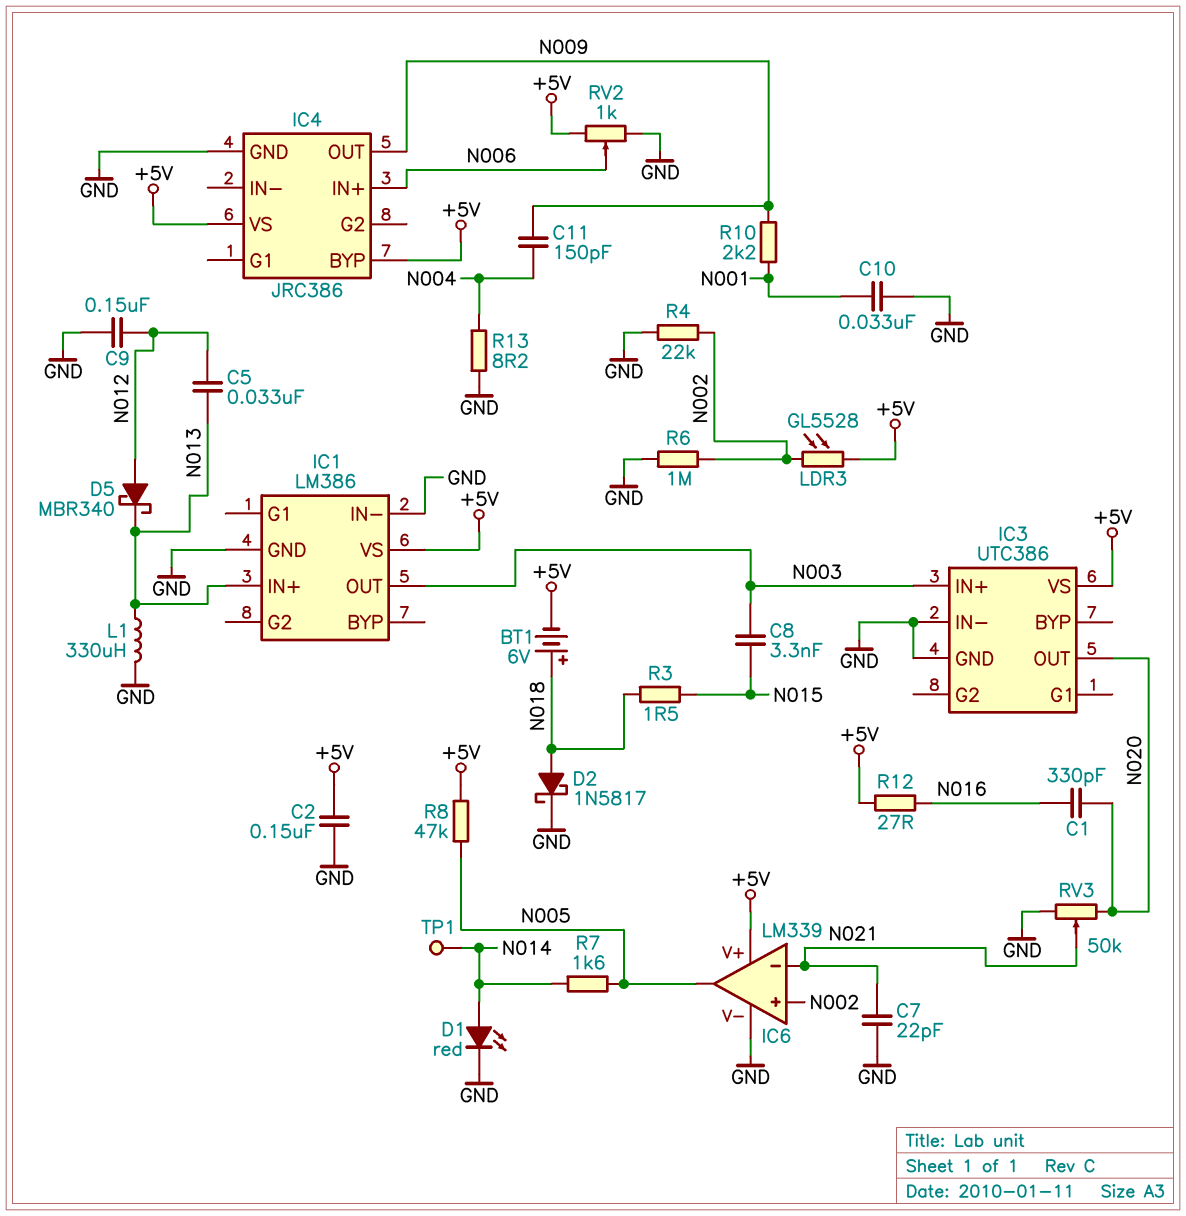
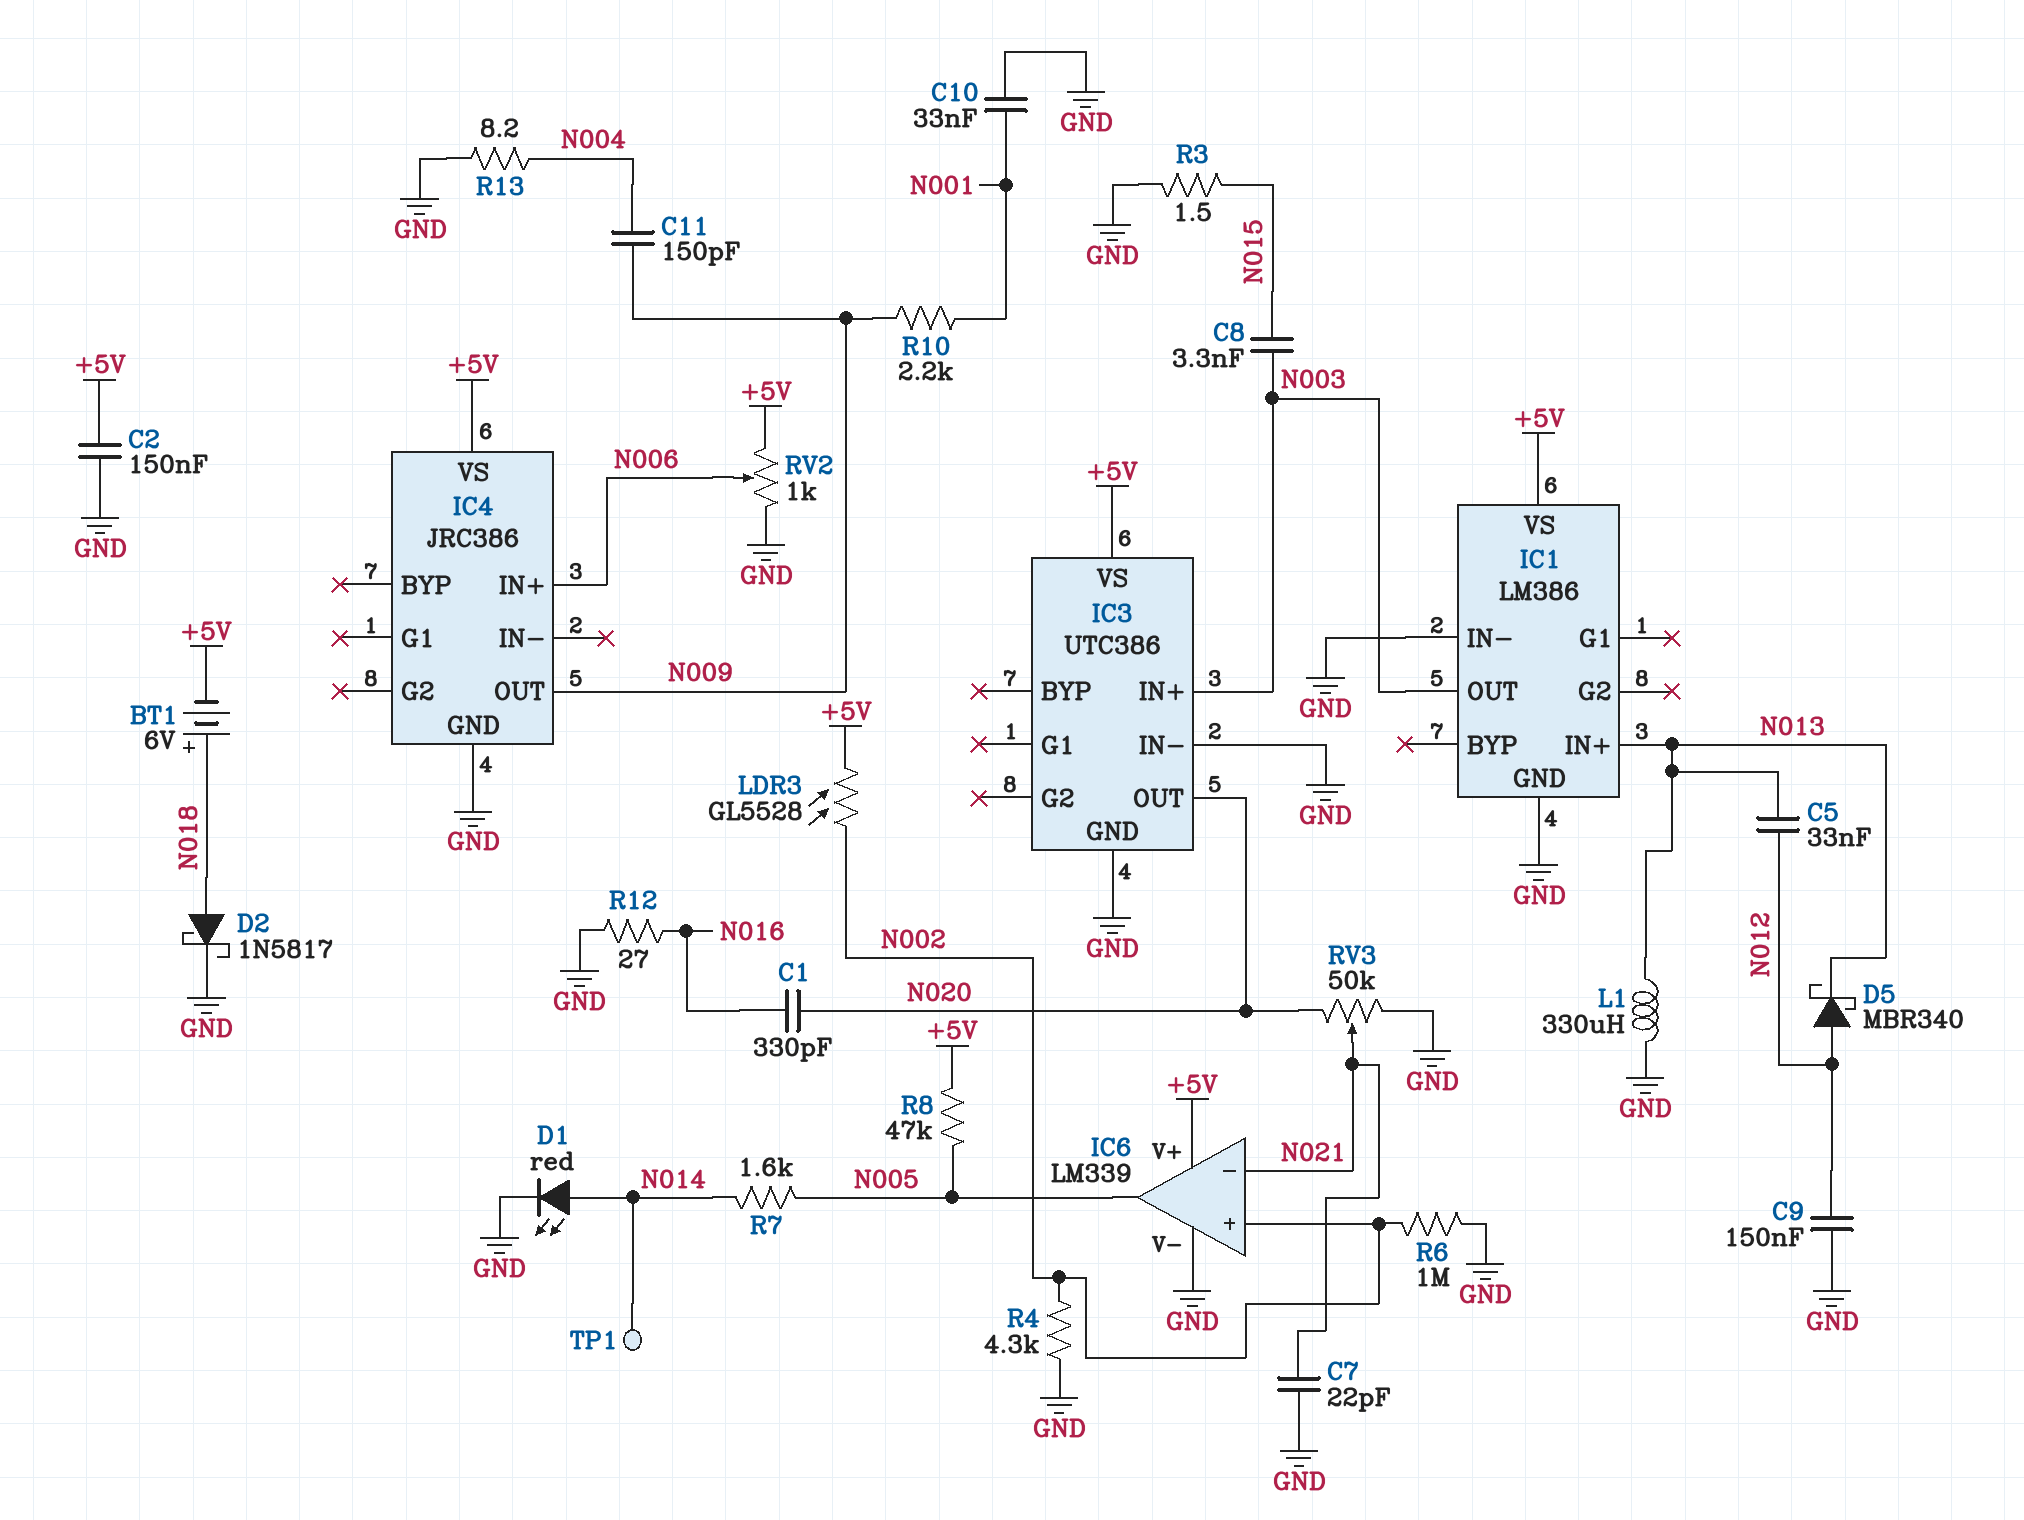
IC4 pin BYP: +5V -> none
R3: 1.5 (N015, N018) -> 1.5 (GND, N015)
R4: 22k (GND, N002) -> 4.3k (GND, N002)
R12: 27 (+5V, N016) -> 27 (GND, N016)

